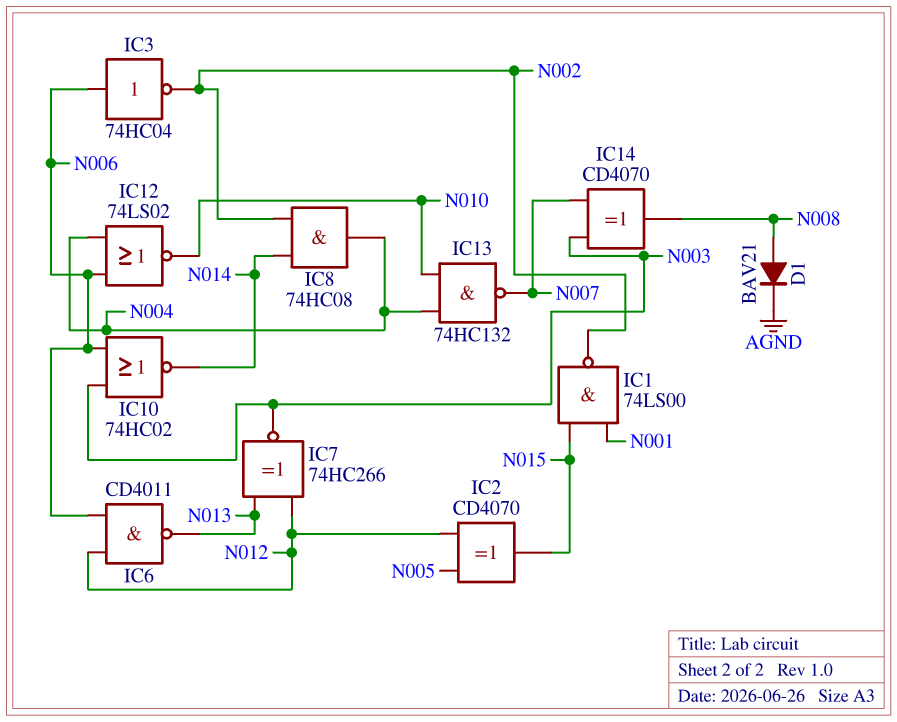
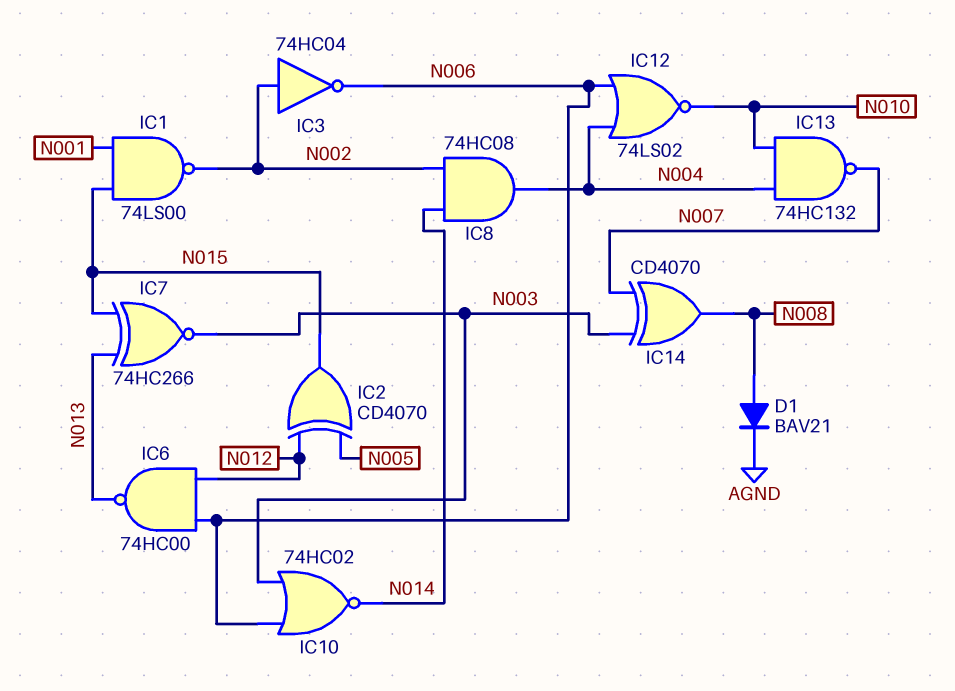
IC3: NOT 74HC04 (in N006, out N002) -> NOT 74HC04 (in N002, out N006)
IC6: NAND CD4011 (in N006, in N012, out N013) -> NAND 74HC00 (in N006, in N012, out N013)
IC7: XNOR 74HC266 (in N012, in N013, out N003) -> XNOR 74HC266 (in N013, in N015, out N003)

